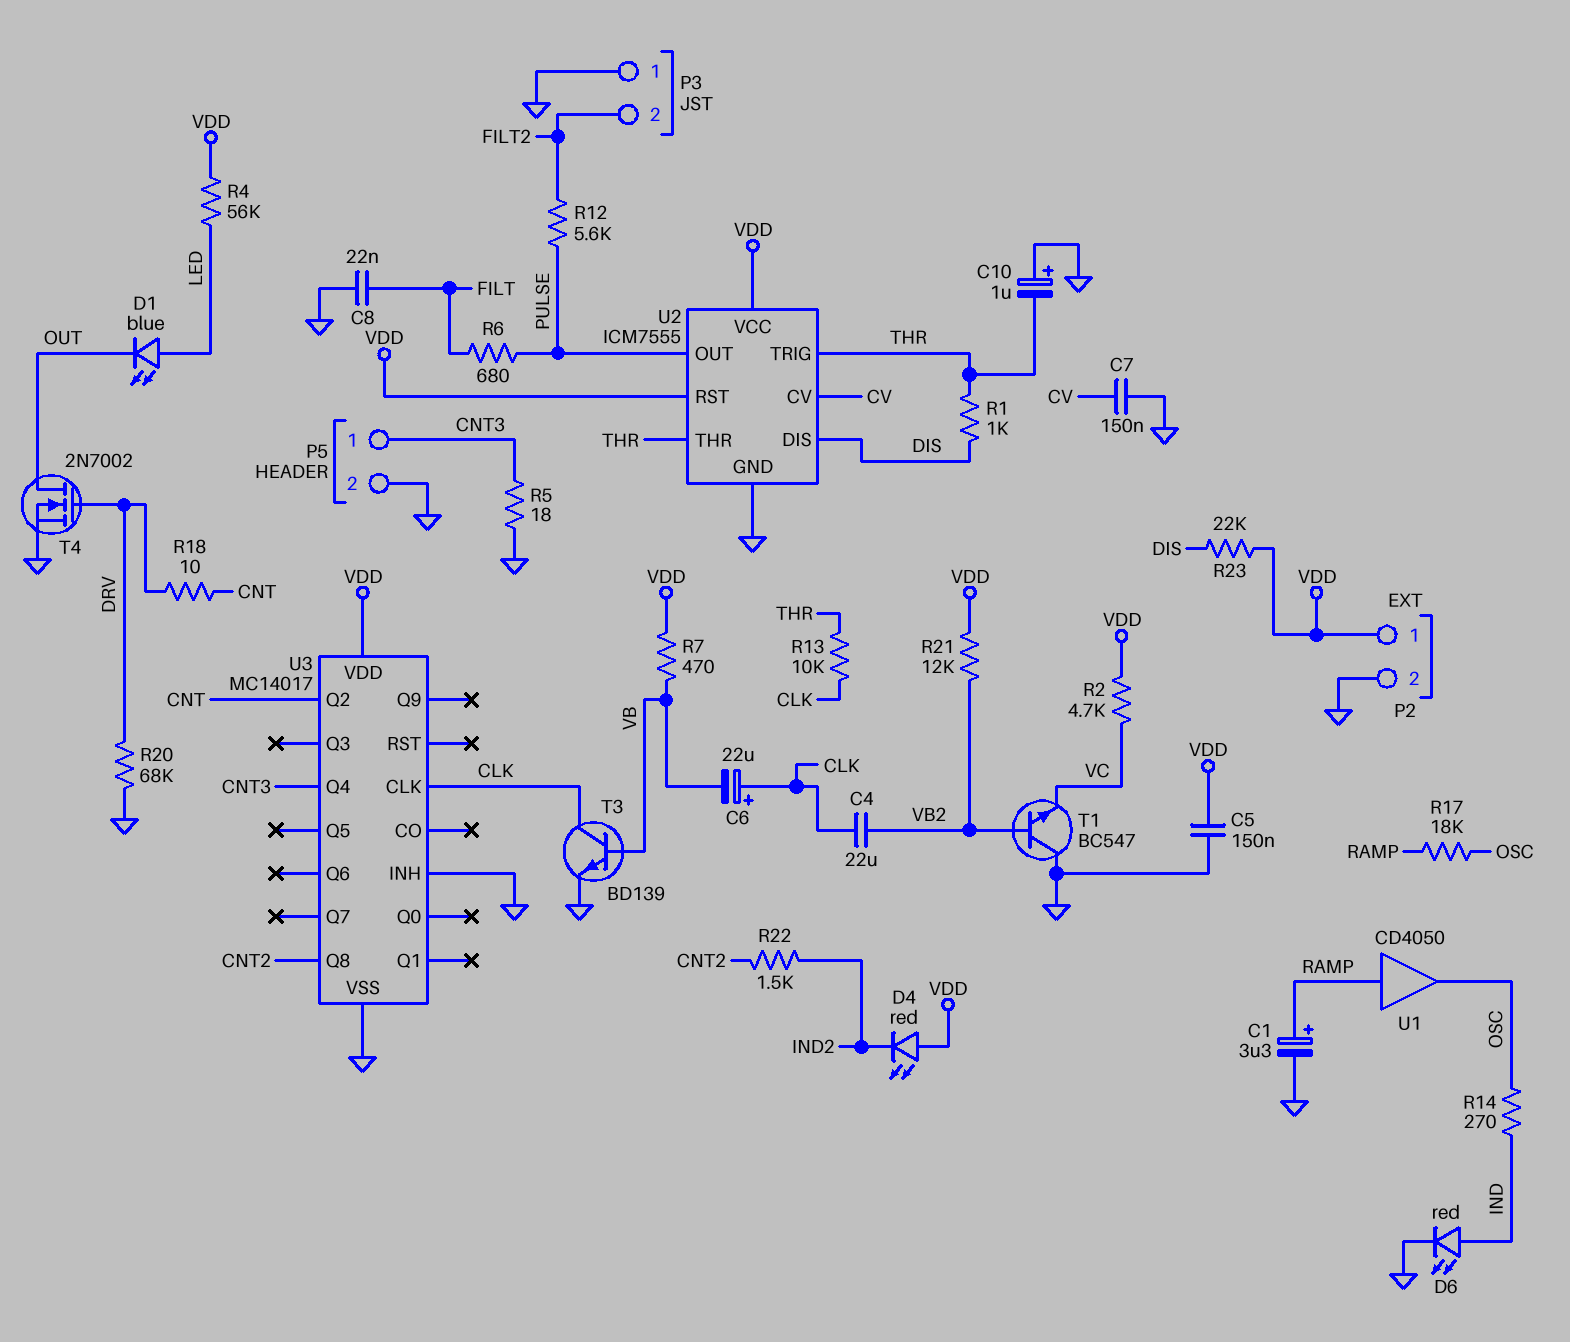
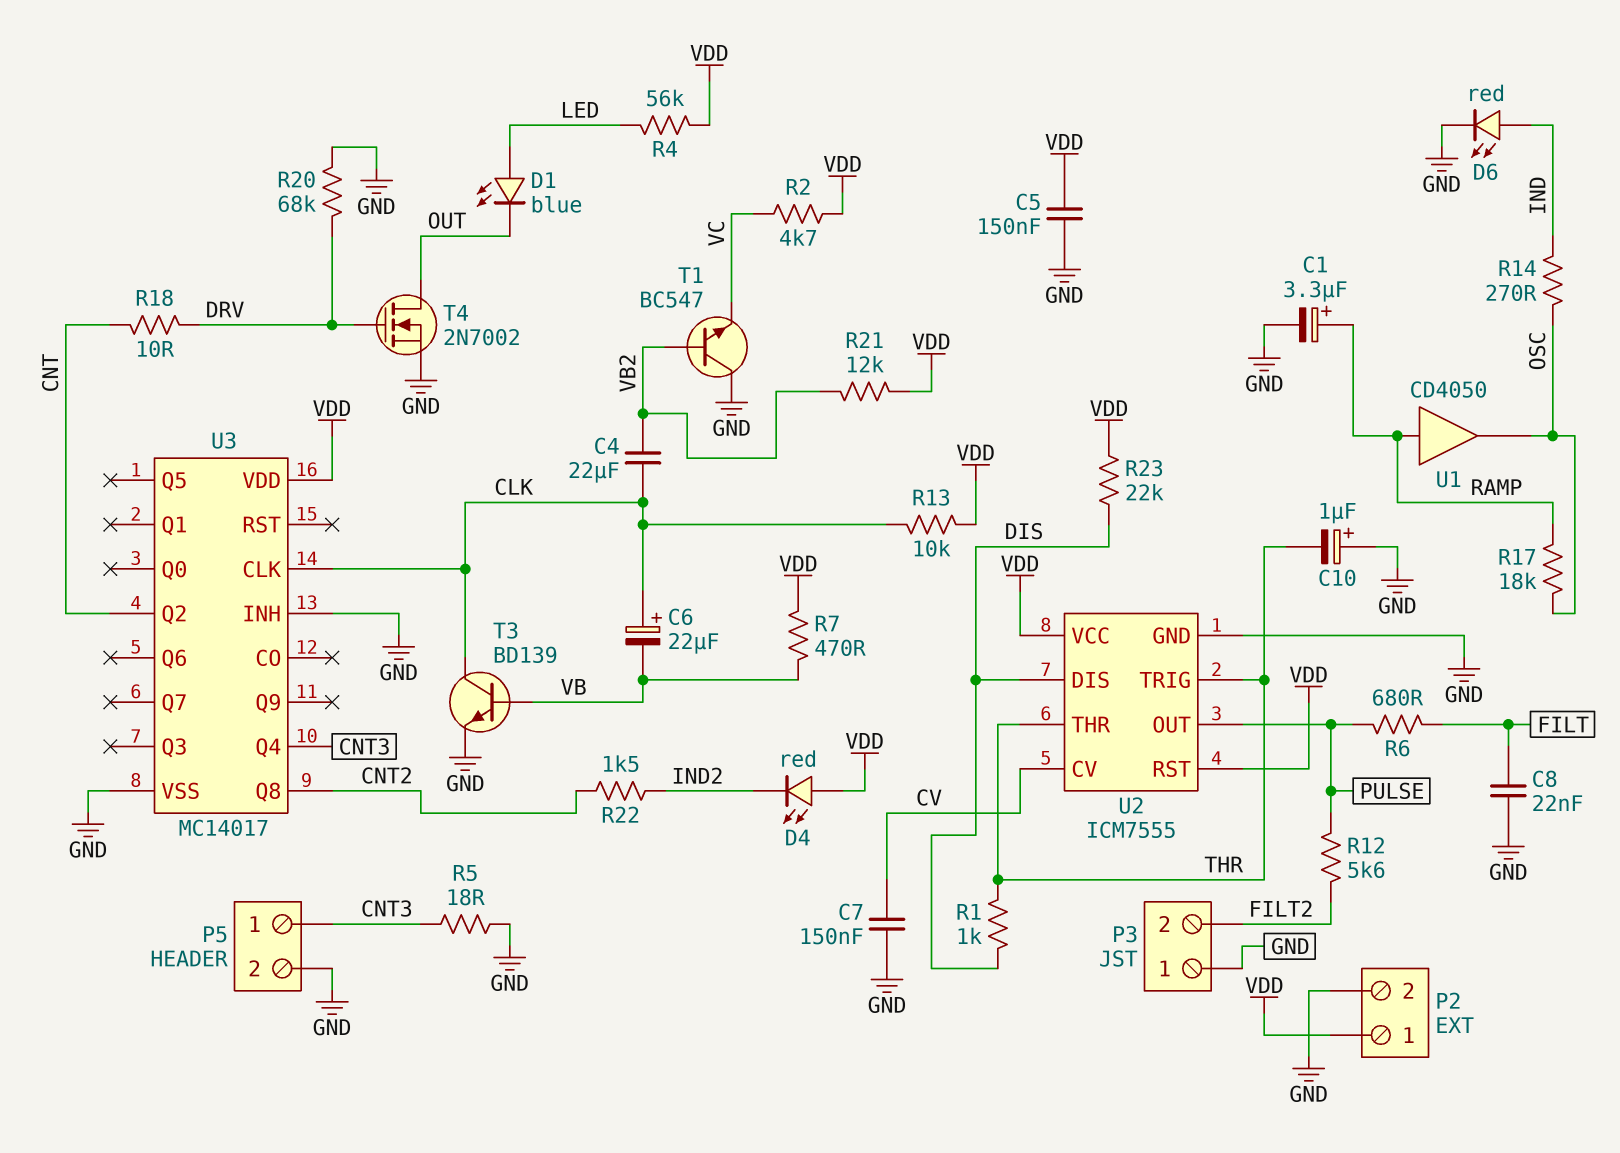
R13: 10k (CLK, THR) -> 10k (CLK, VDD)

